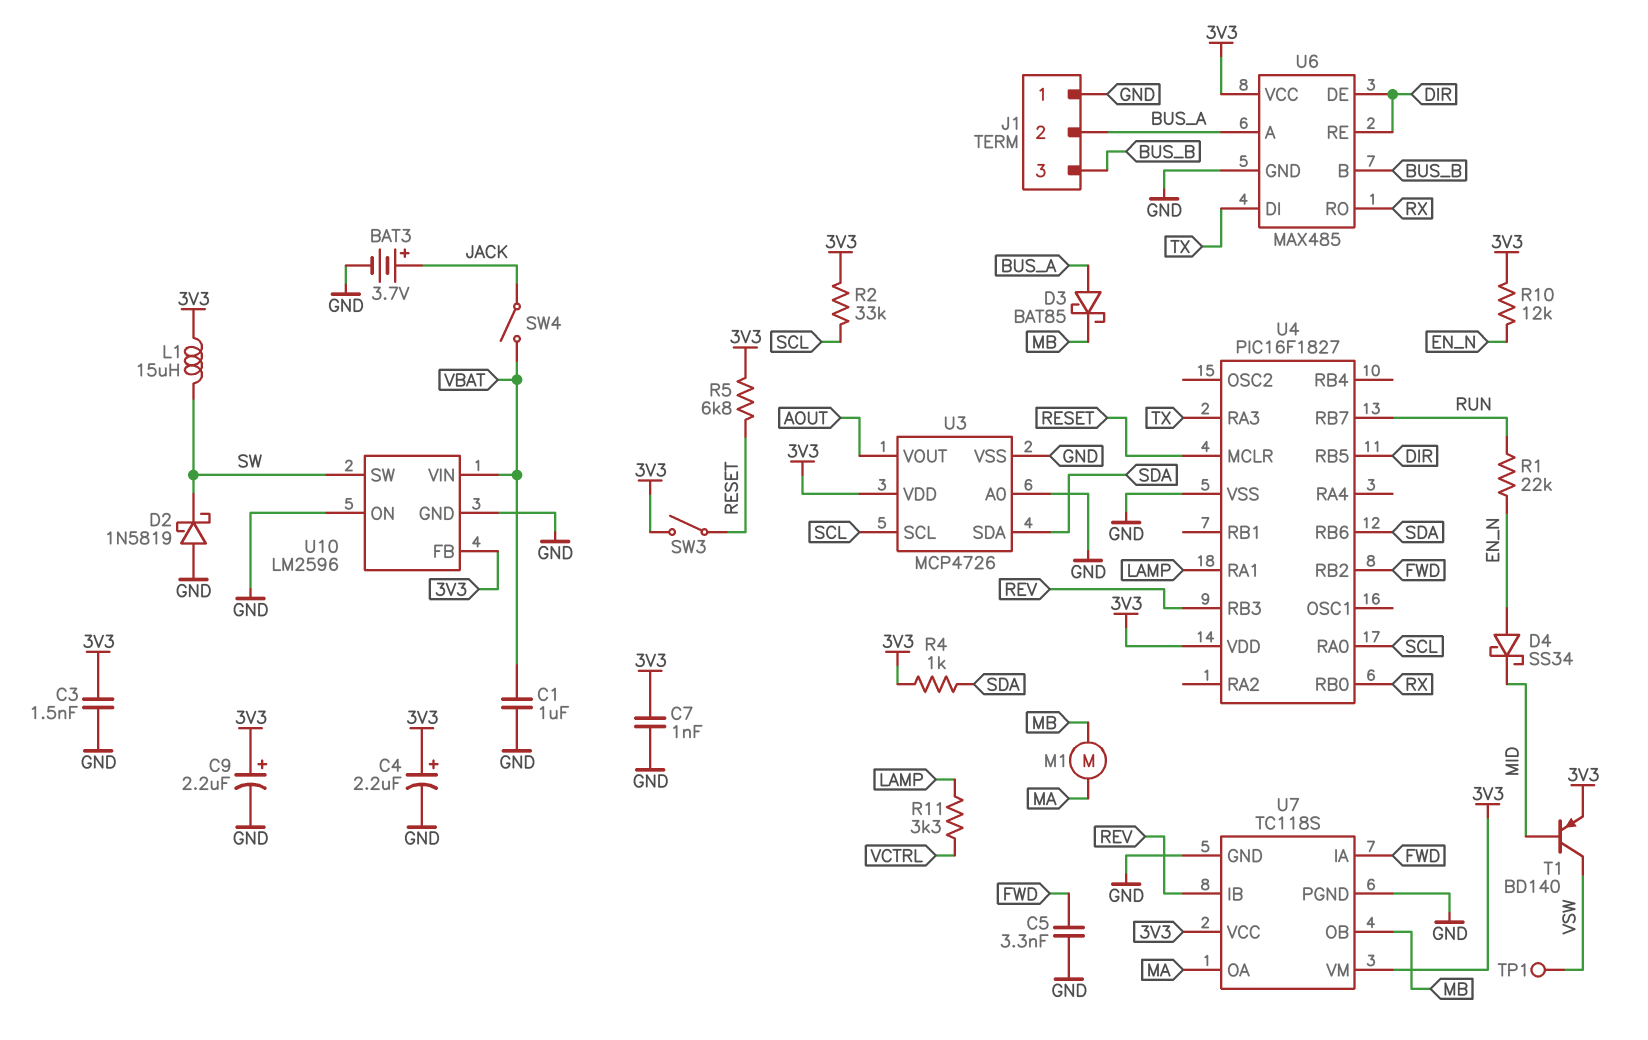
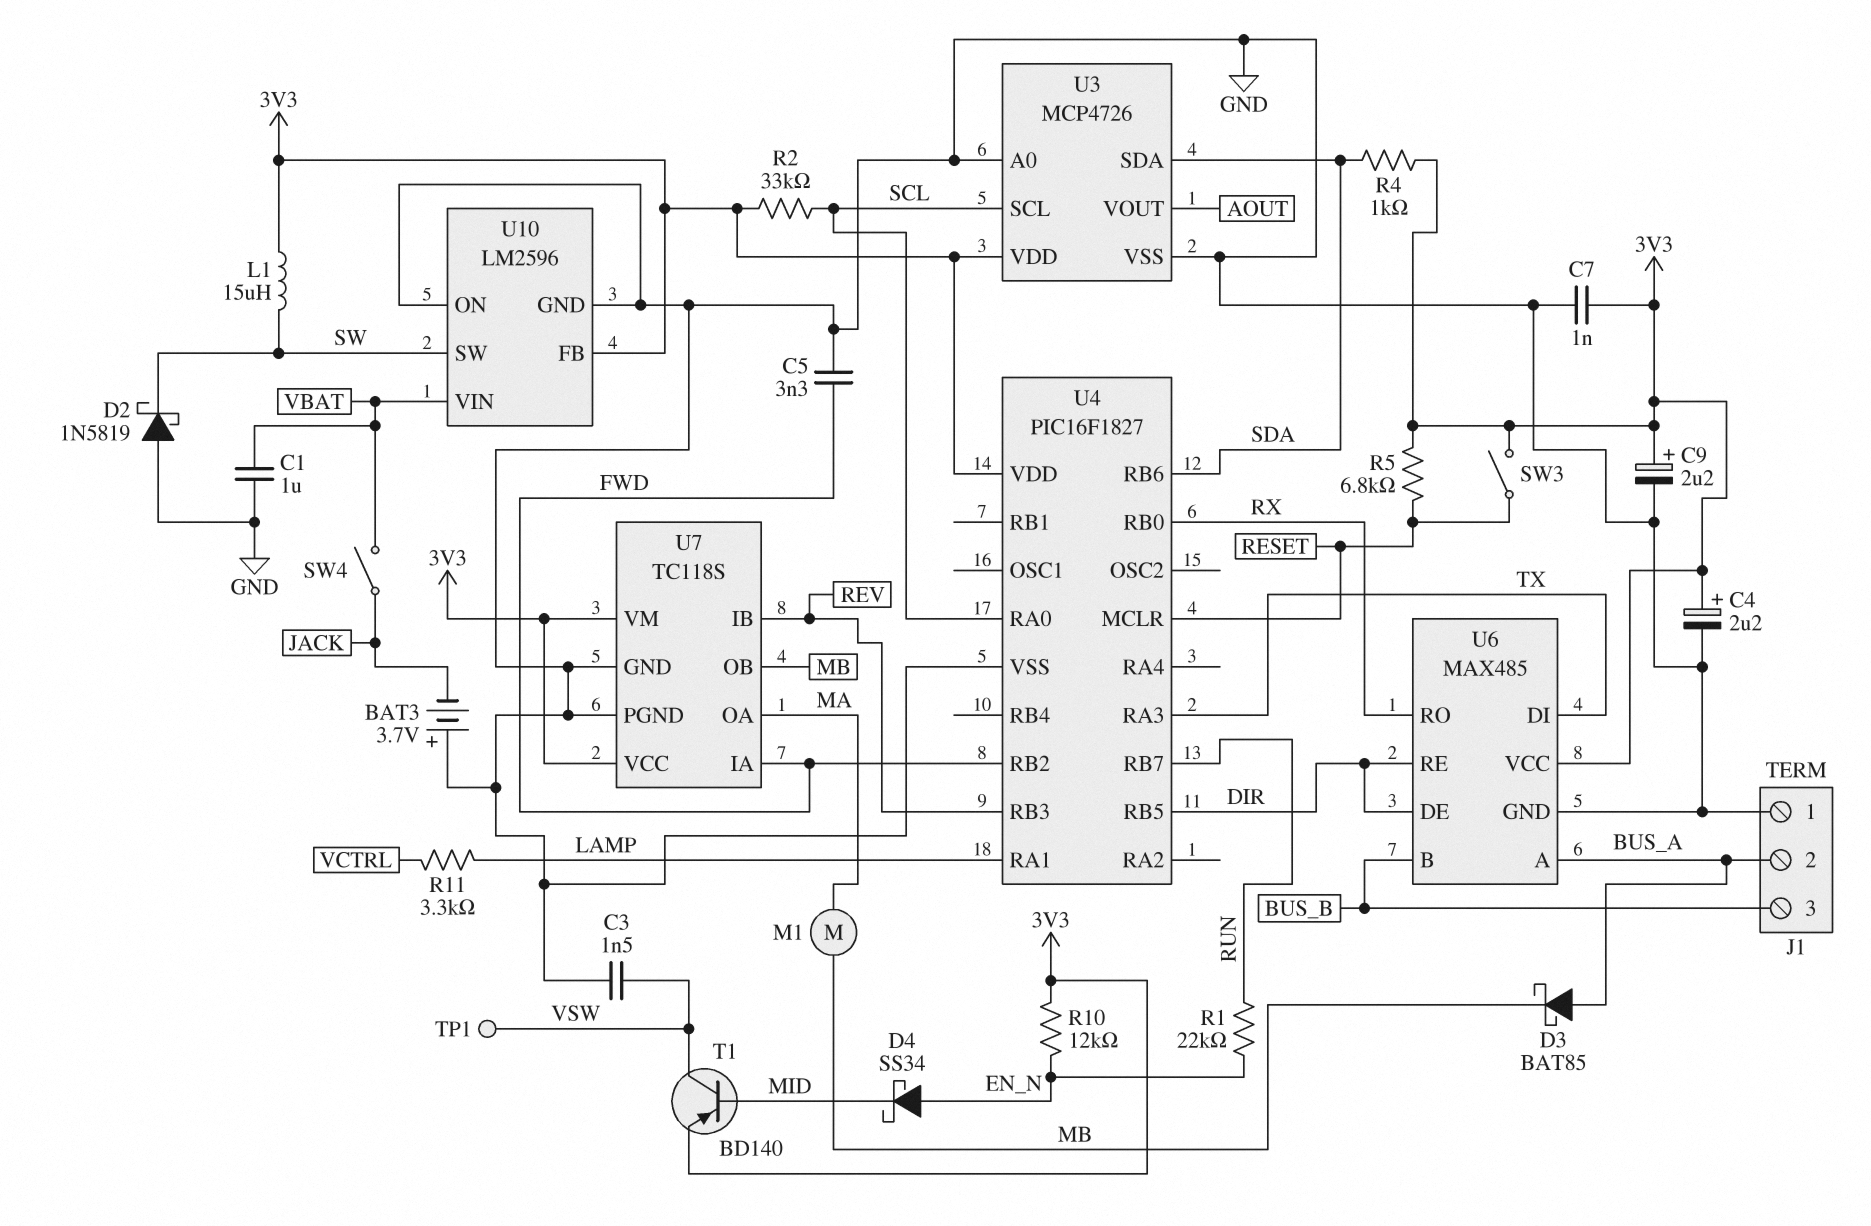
BAT3: 3.7V (plus JACK, minus GND) -> 3.7V (plus GND, minus JACK)
C3: 1.5nF (3V3, GND) -> 1.5nF (GND, VSW)

